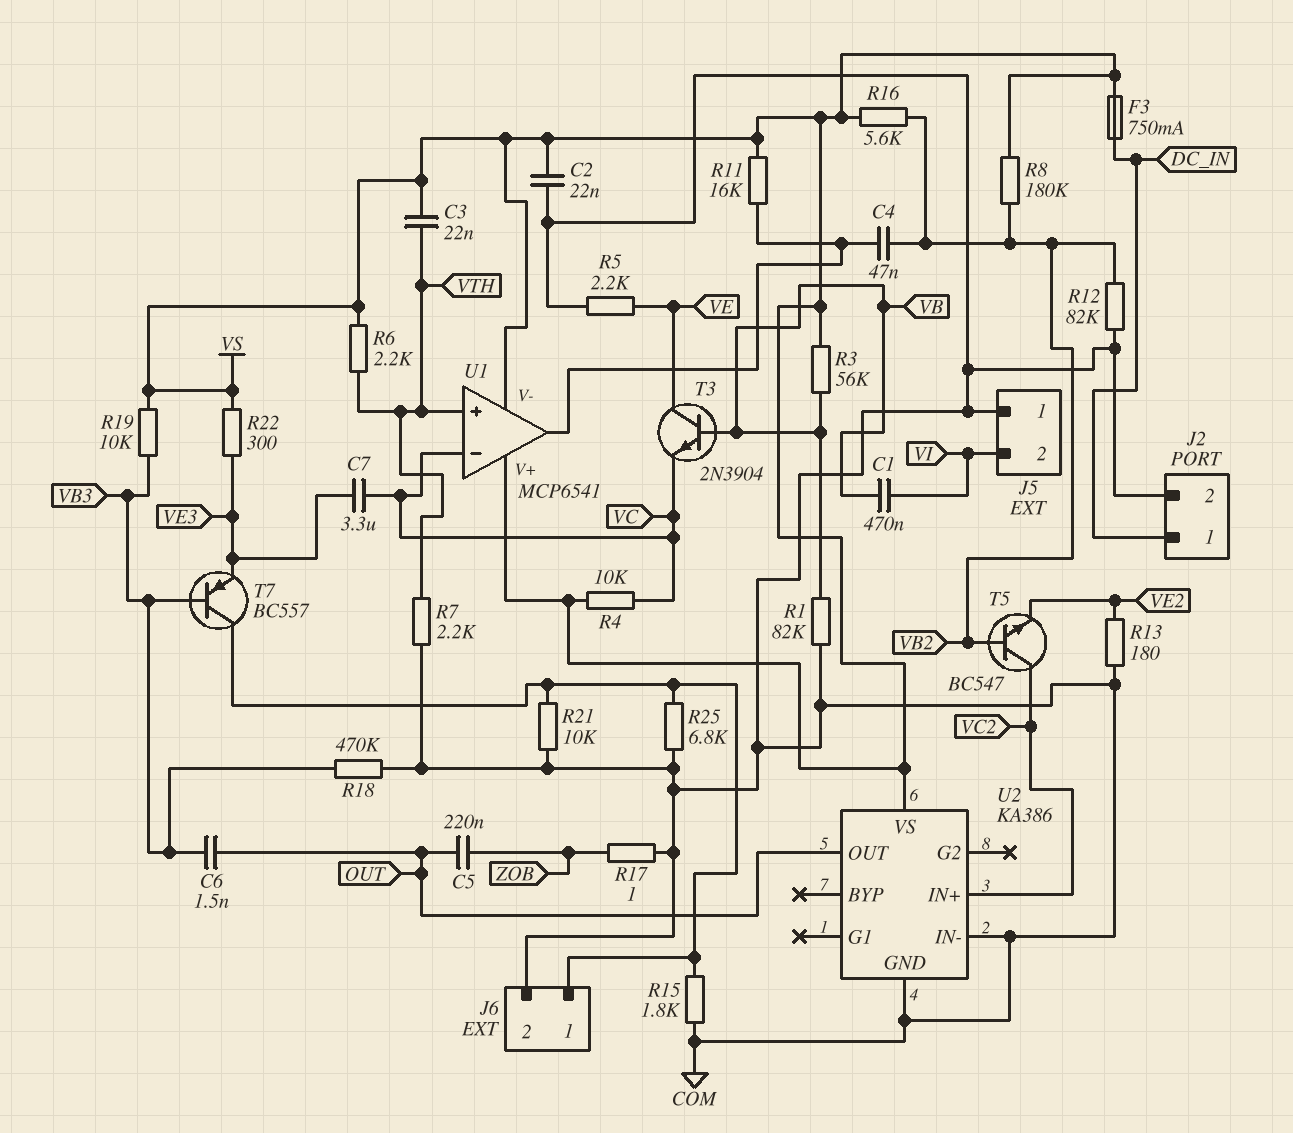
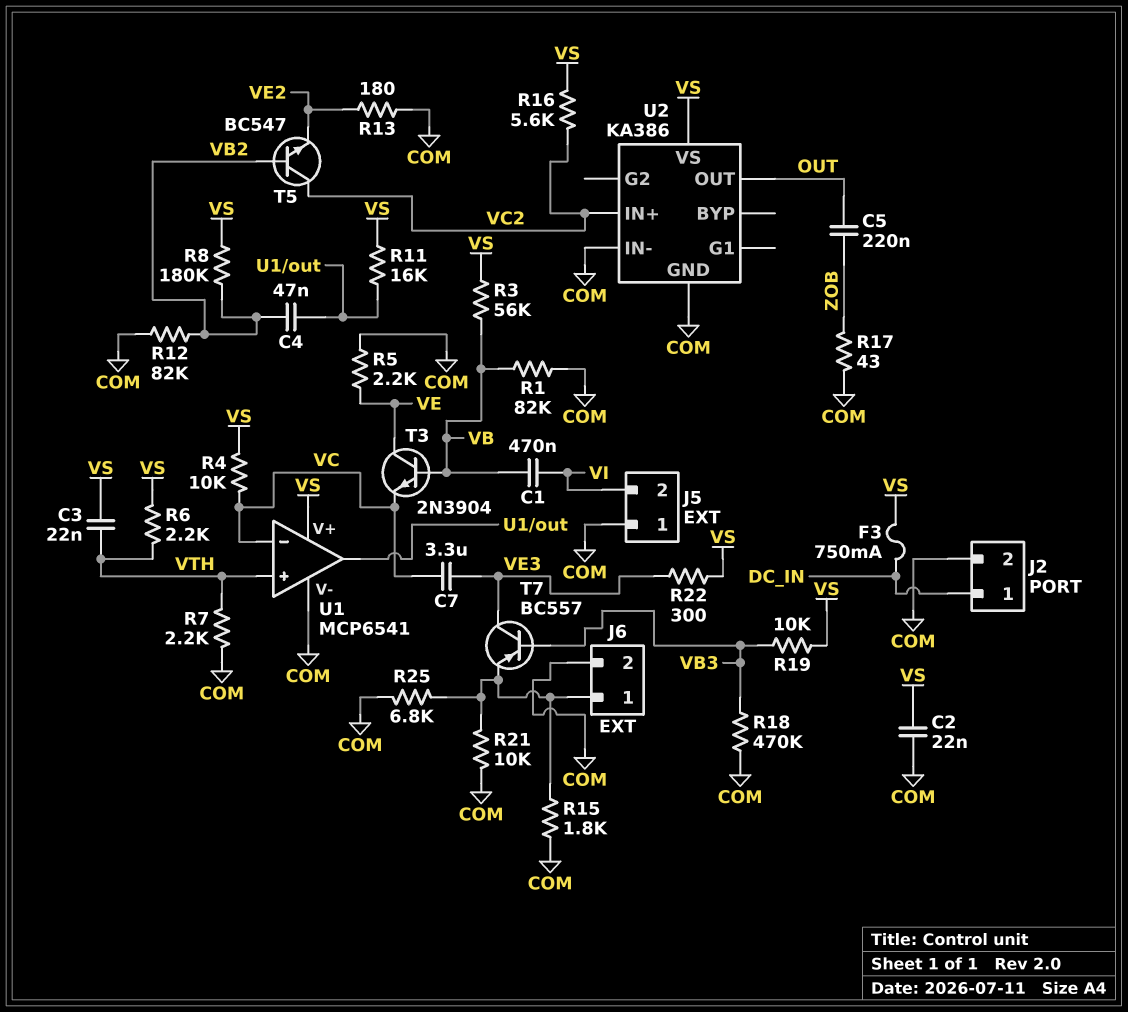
C6: 1.5nF (OUT, VB3) -> none
R16: 5.6k (VB2, VS) -> 5.6k (VC2, VS)
R17: 1 (COM, ZOB) -> 43 (COM, ZOB)
T7: PNP BC557 (B VB3, C J6/1, E VE3) -> PNP BC557 (B VB3, C VE3, E J6/1)
U1 pin V-: VS -> COM

